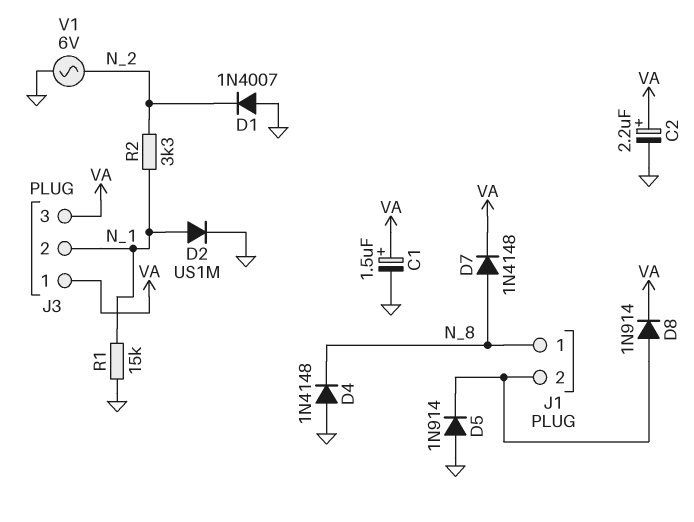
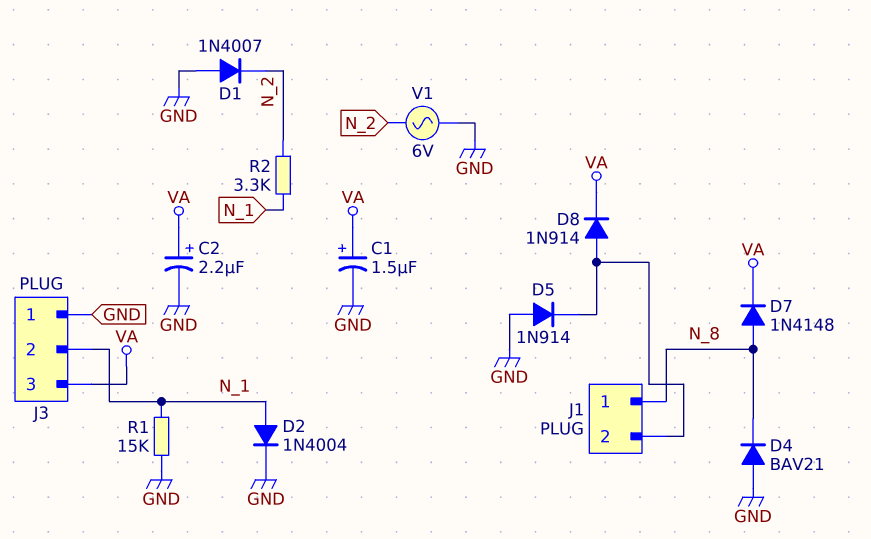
D2: diode US1M (A N_1, K GND) -> diode 1N4004 (A N_1, K GND)
D4: diode 1N4148 (A GND, K N_8) -> diode BAV21 (A GND, K N_8)
J3 pin 1: VA -> GND

